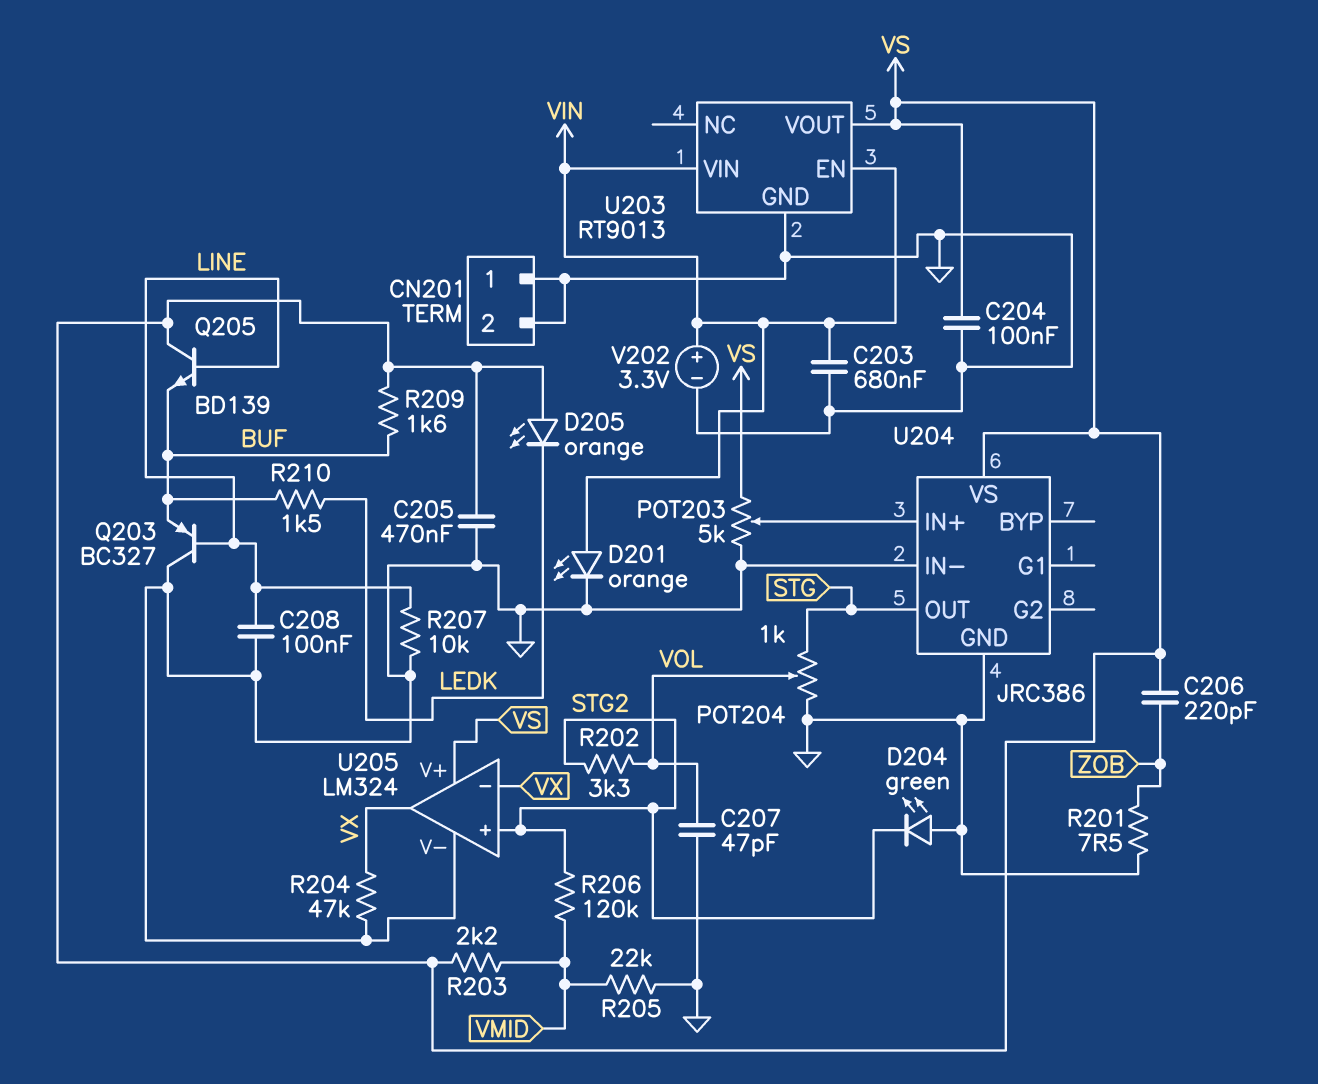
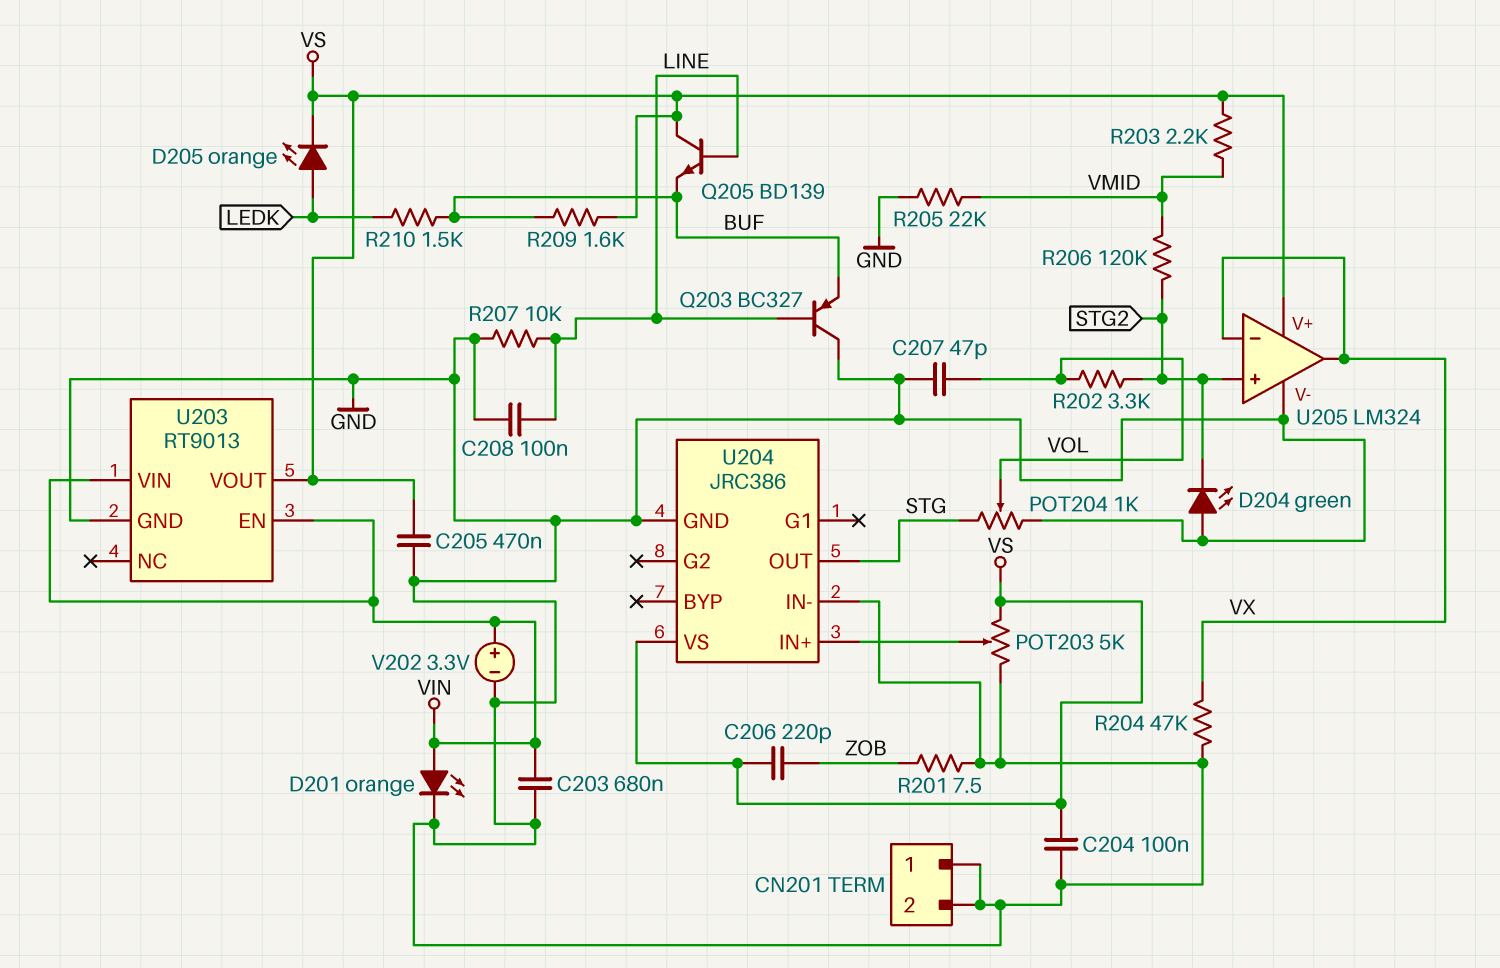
D205: LED orange (A VS, K LEDK) -> LED orange (A LEDK, K VS)

